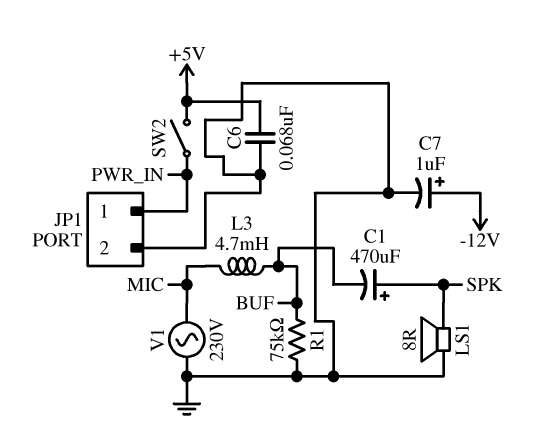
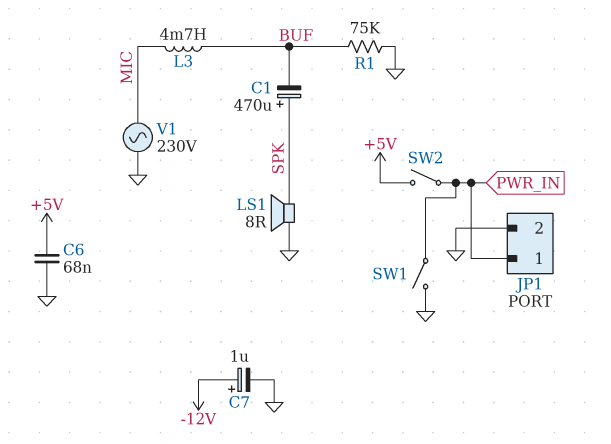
SW1: none -> switch (GND, PWR_IN)

